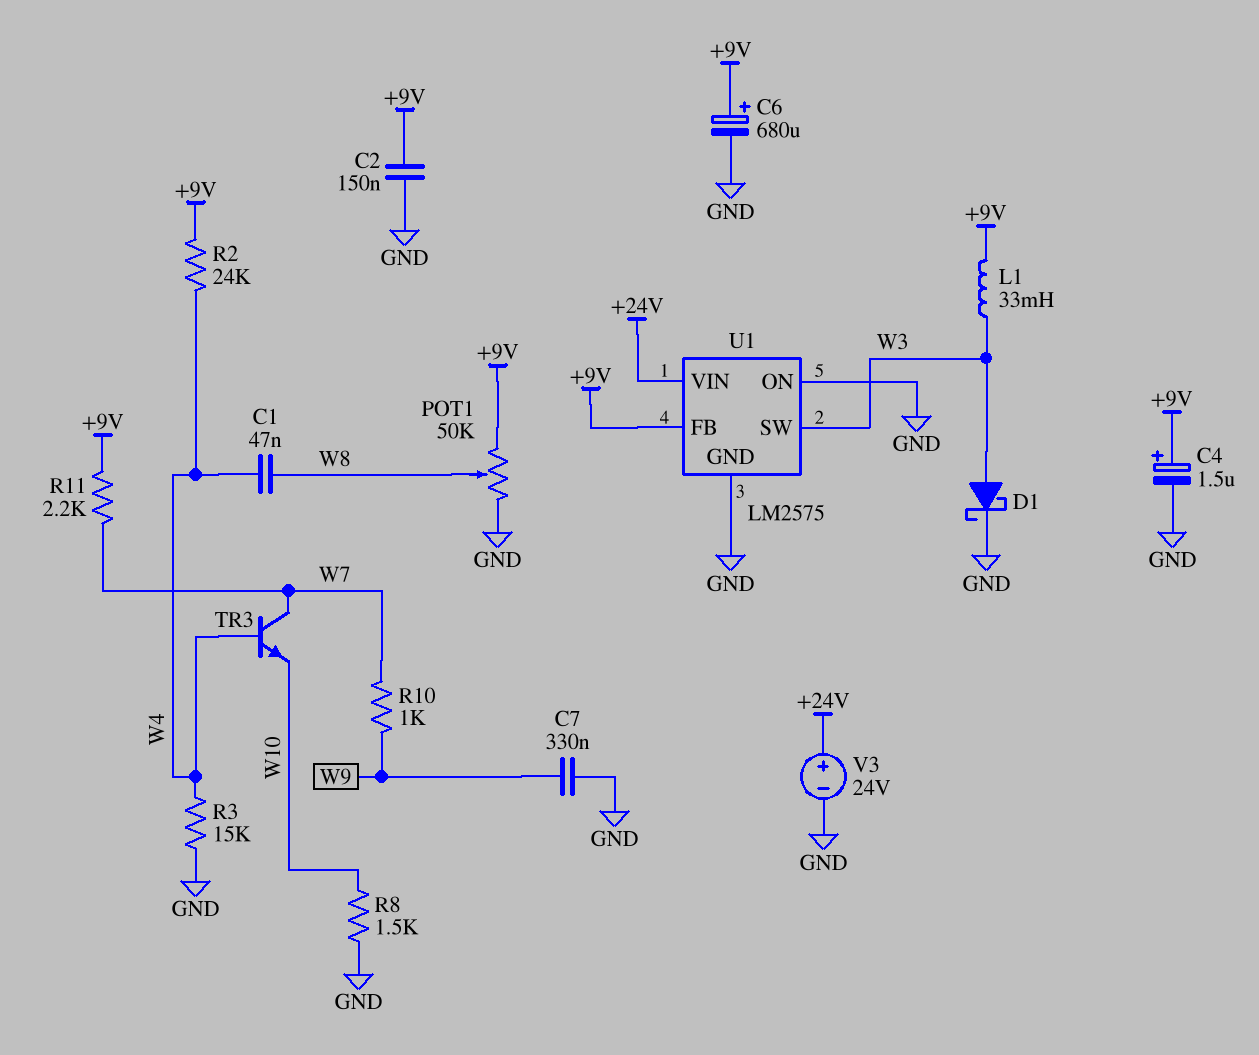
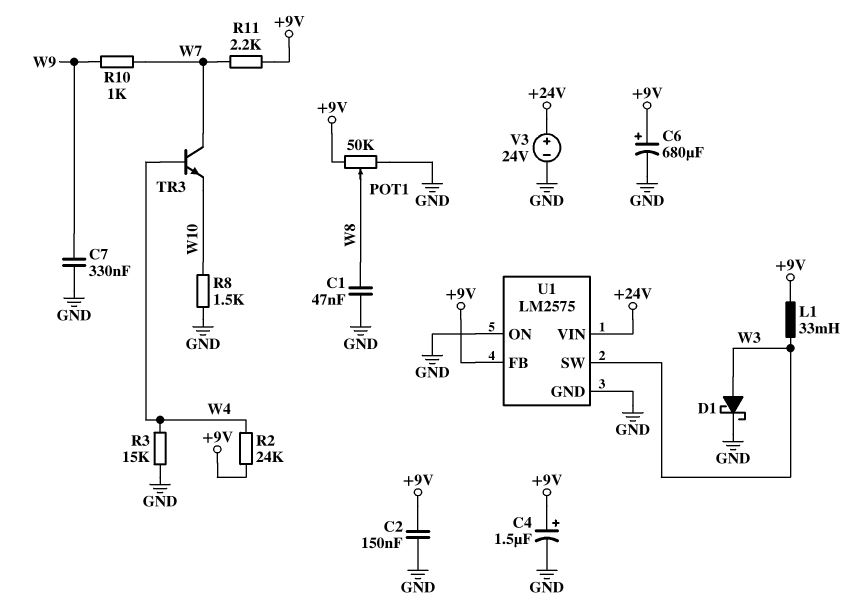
C1: 47nF (W4, W8) -> 47nF (GND, W8)

